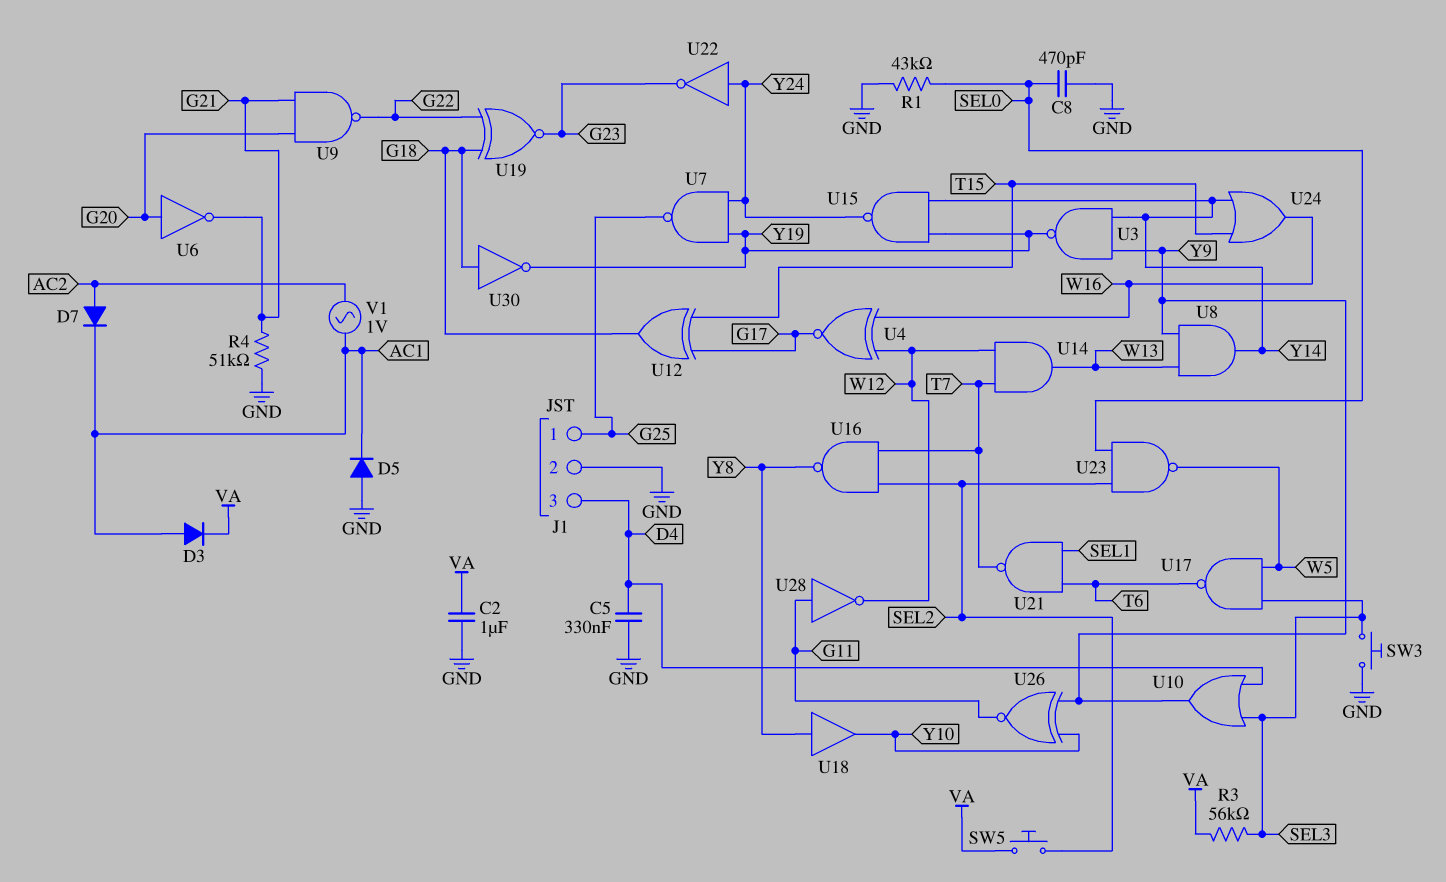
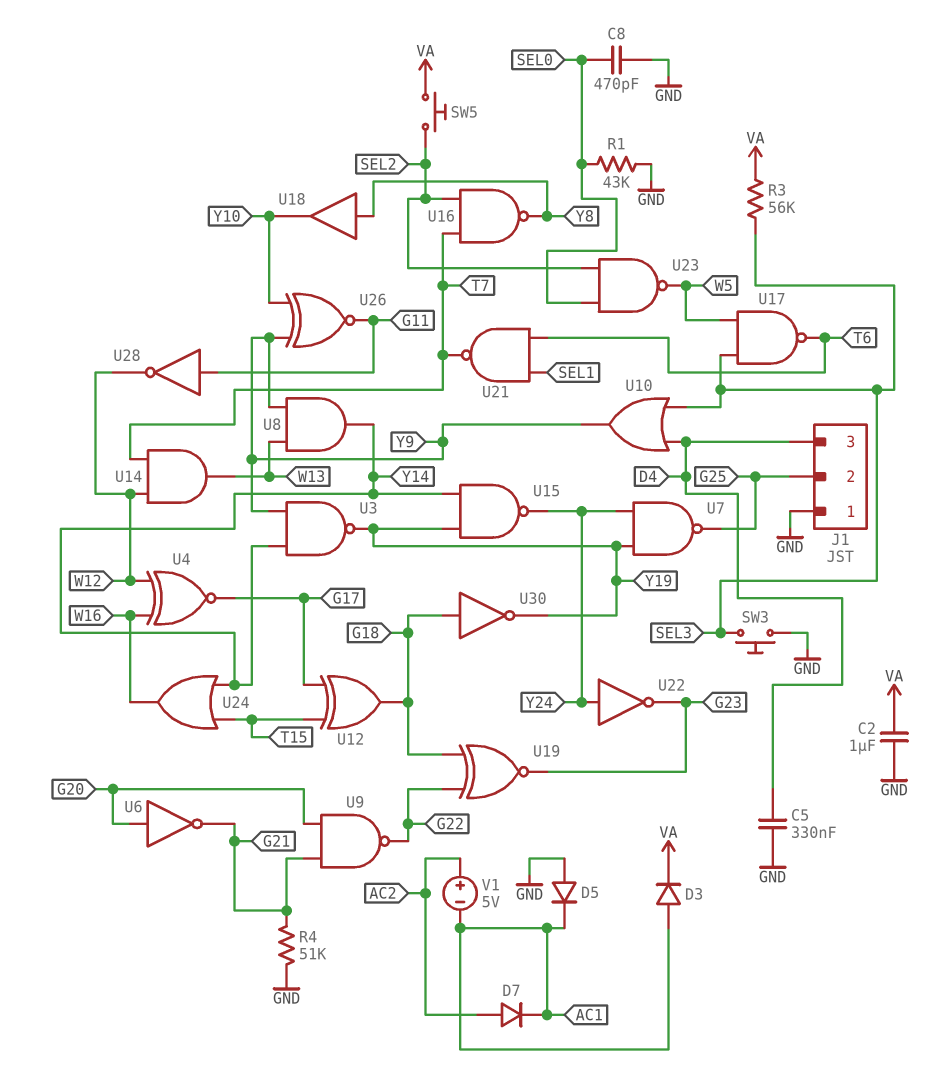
J1 pin 1: G25 -> GND
J1 pin 2: GND -> G25
V1: AC 1V (AC1, AC2) -> 5V (plus AC2, minus AC1)

